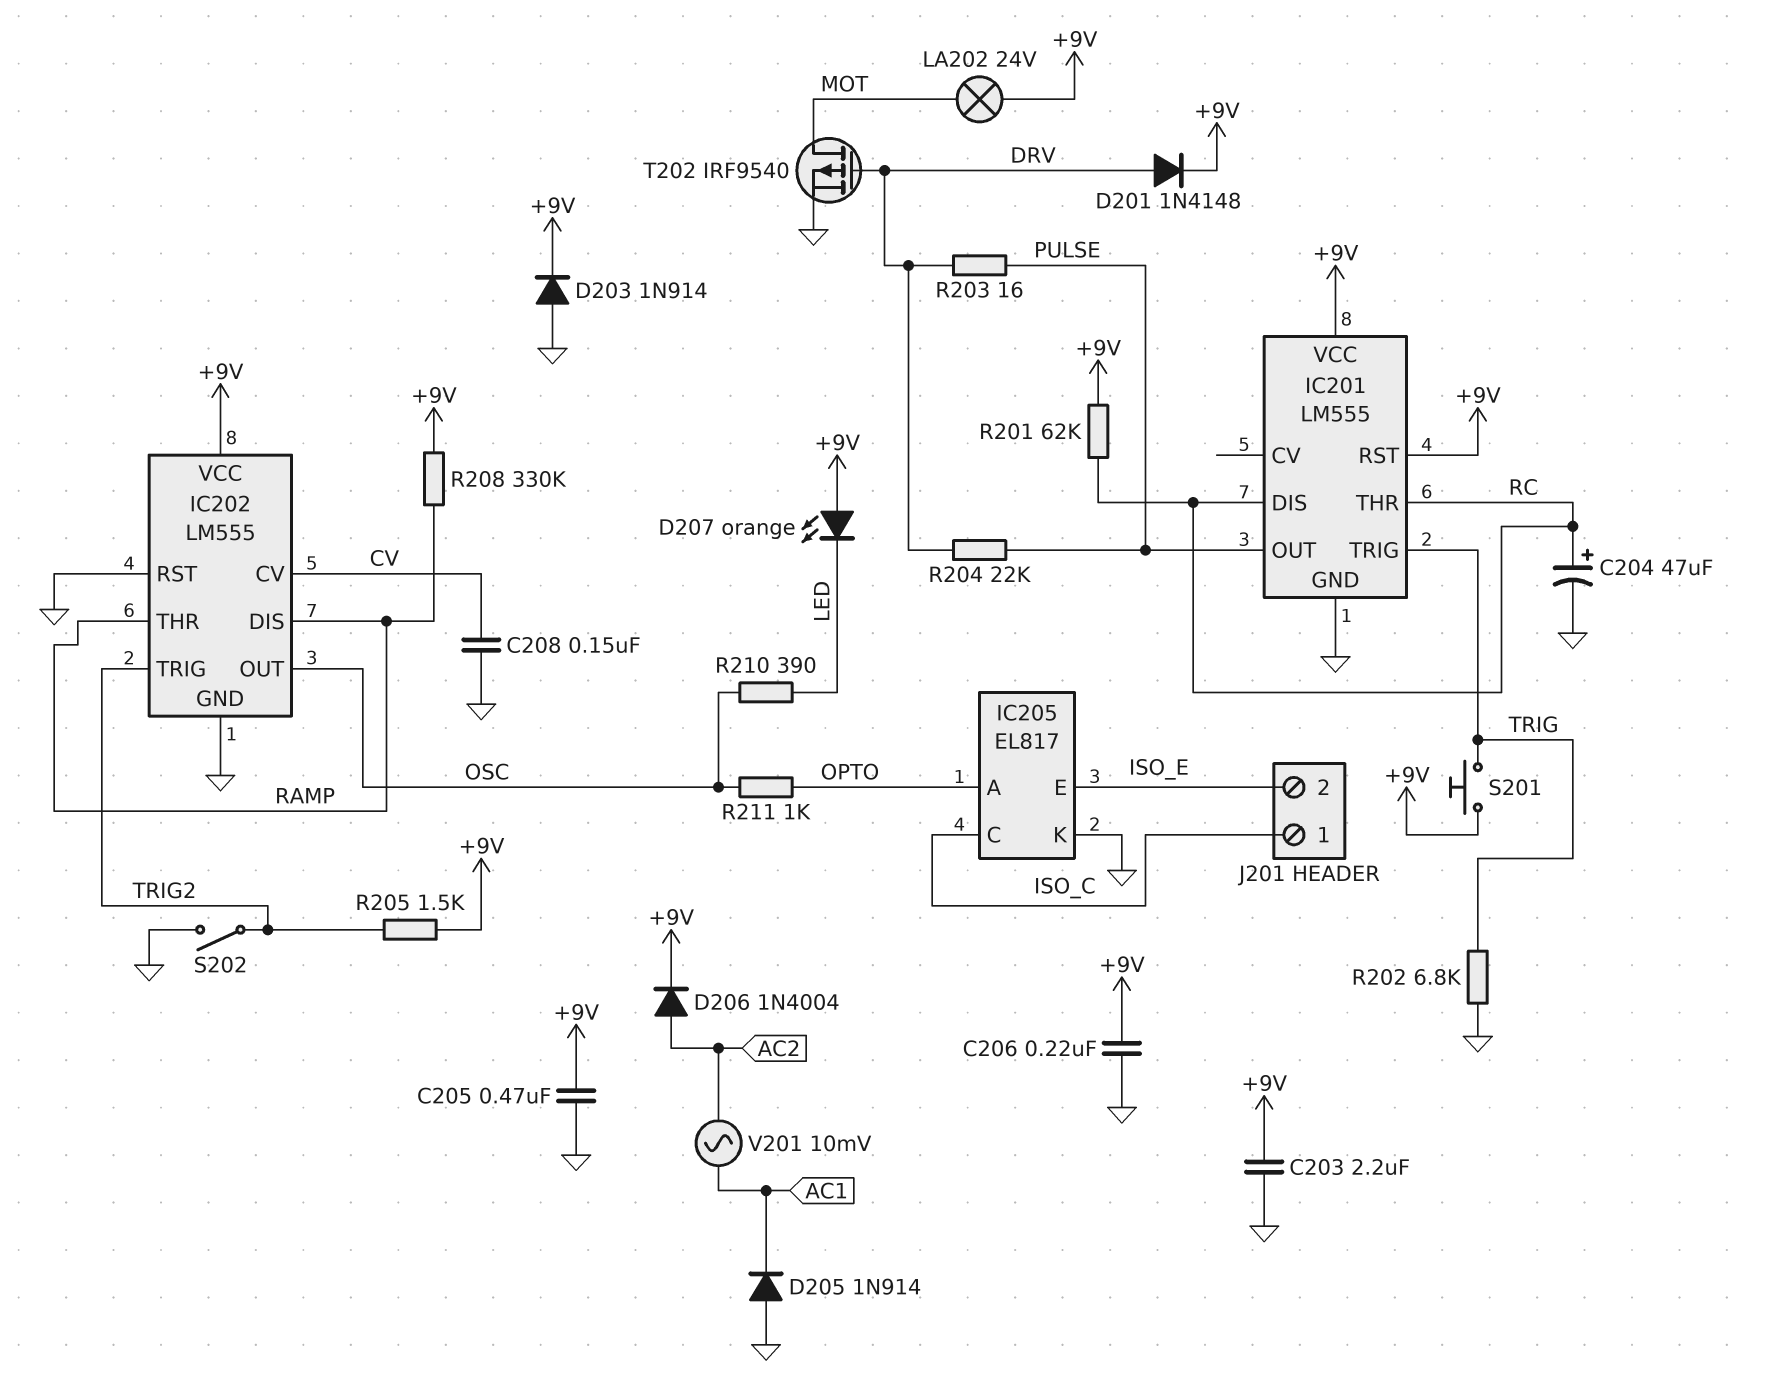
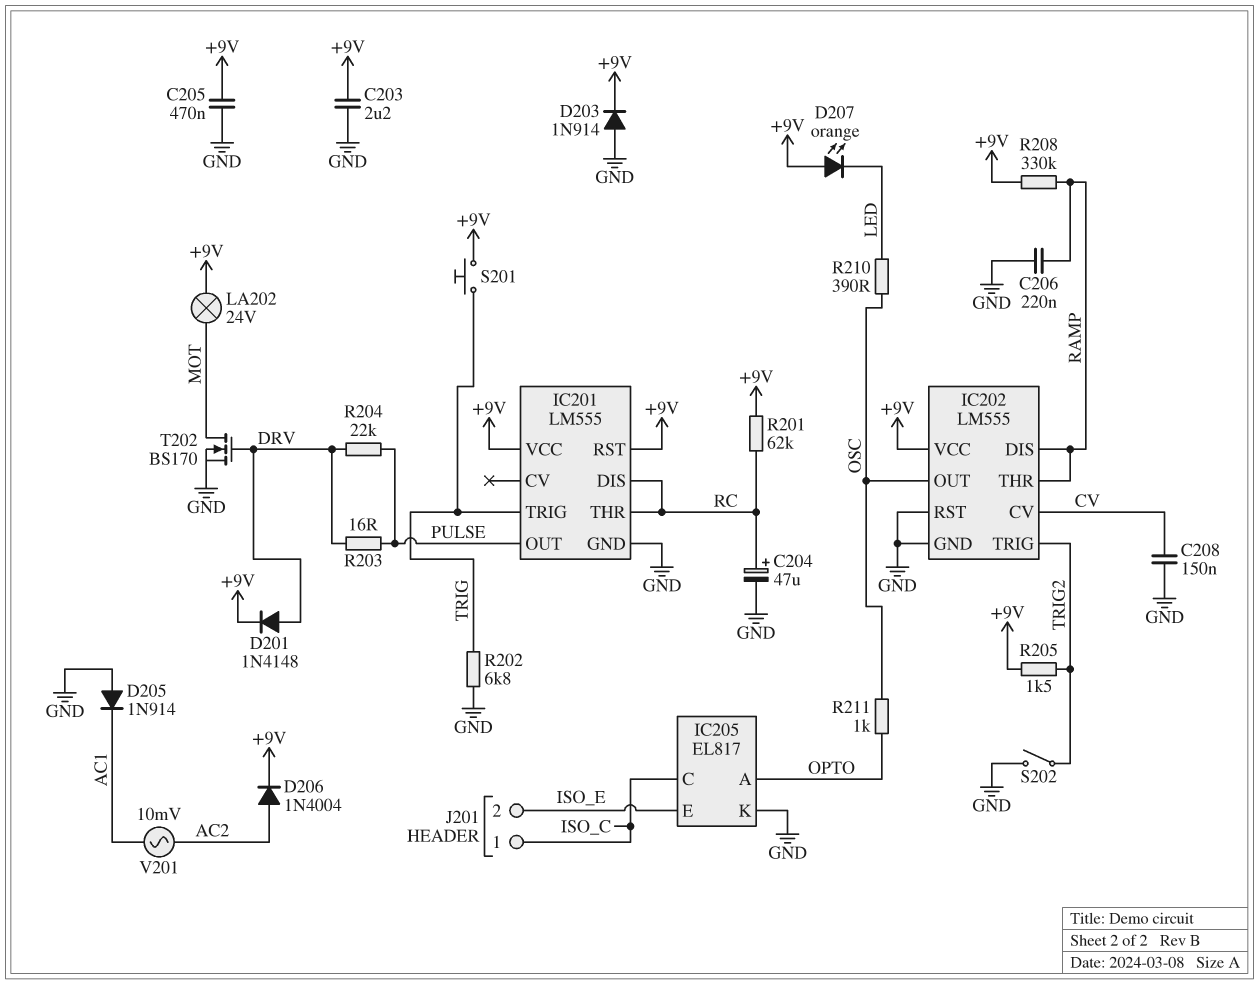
C206: 220nF (+9V, GND) -> 220nF (GND, RAMP)
T202: PMOS IRF9540 (G DRV, D MOT, S GND) -> NMOS BS170 (G DRV, D MOT, S GND)

